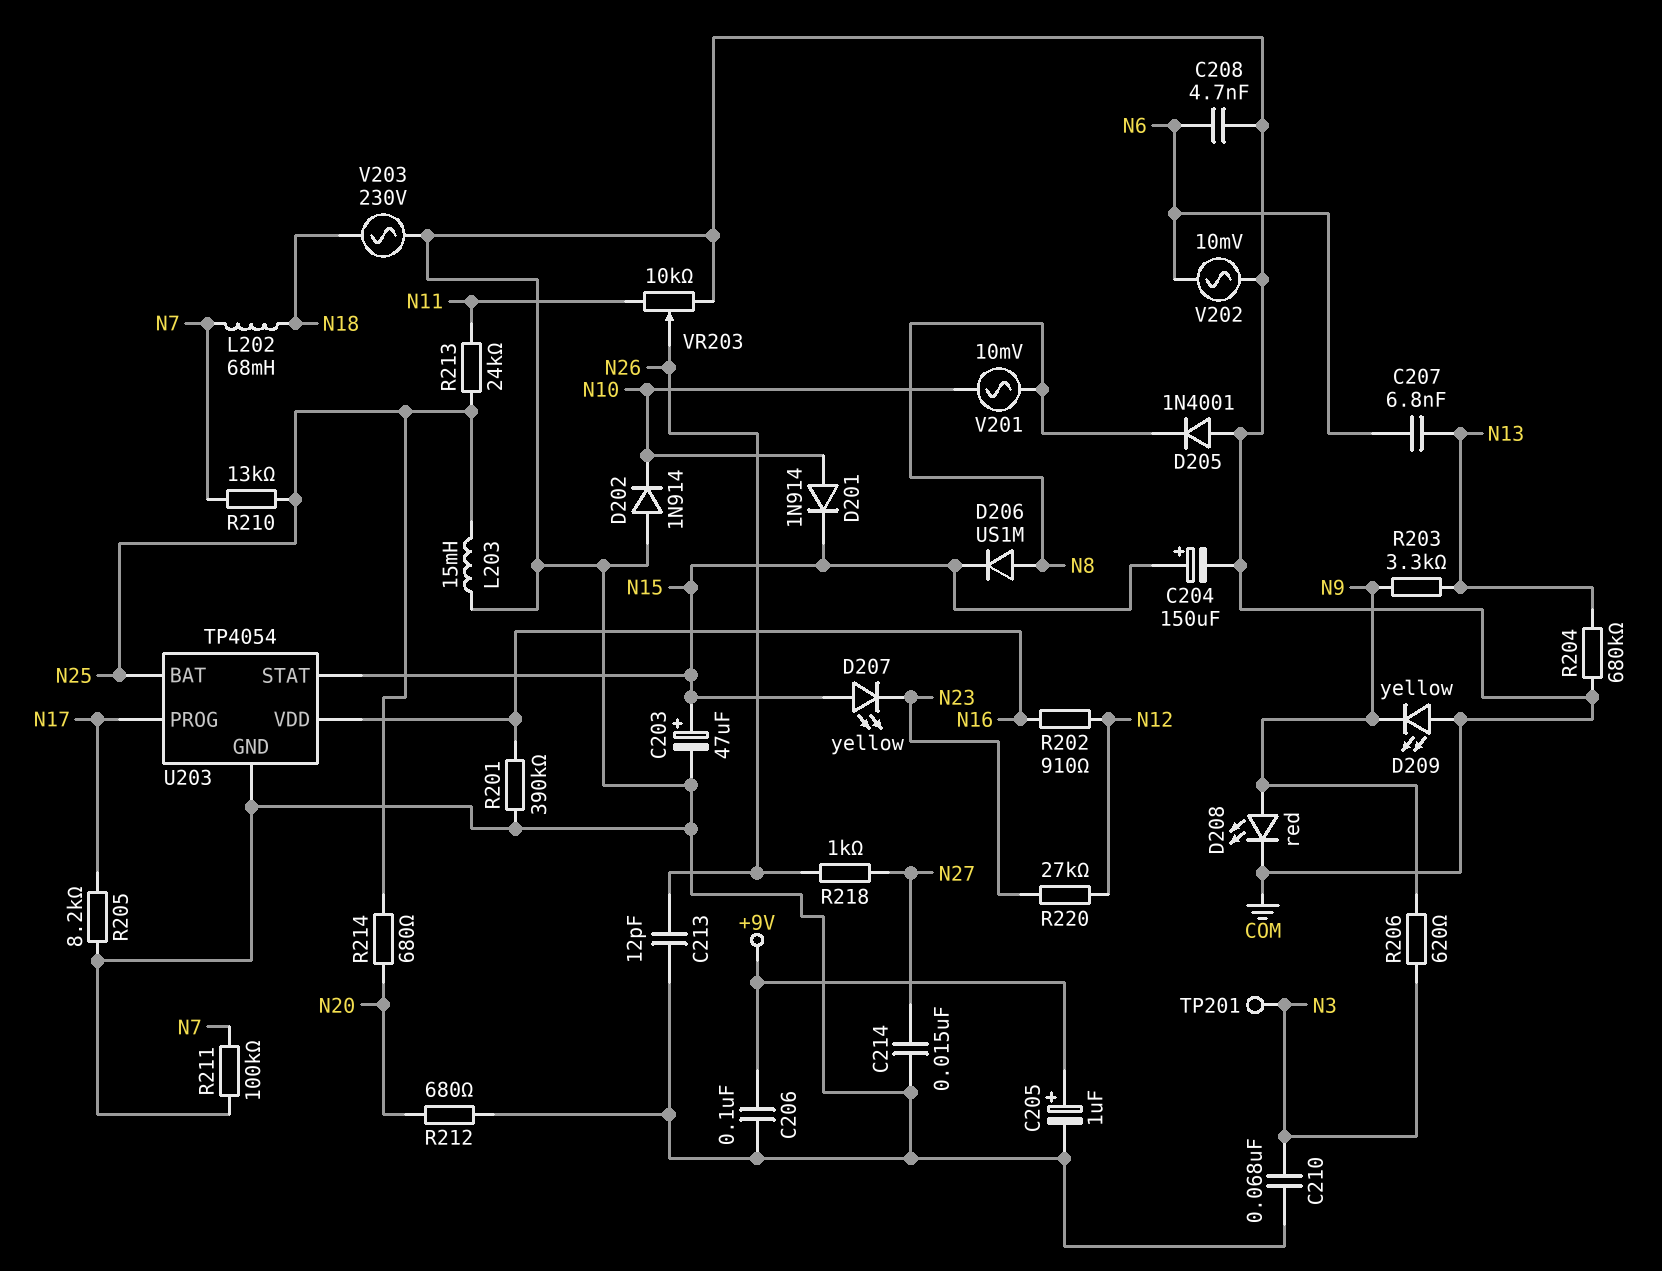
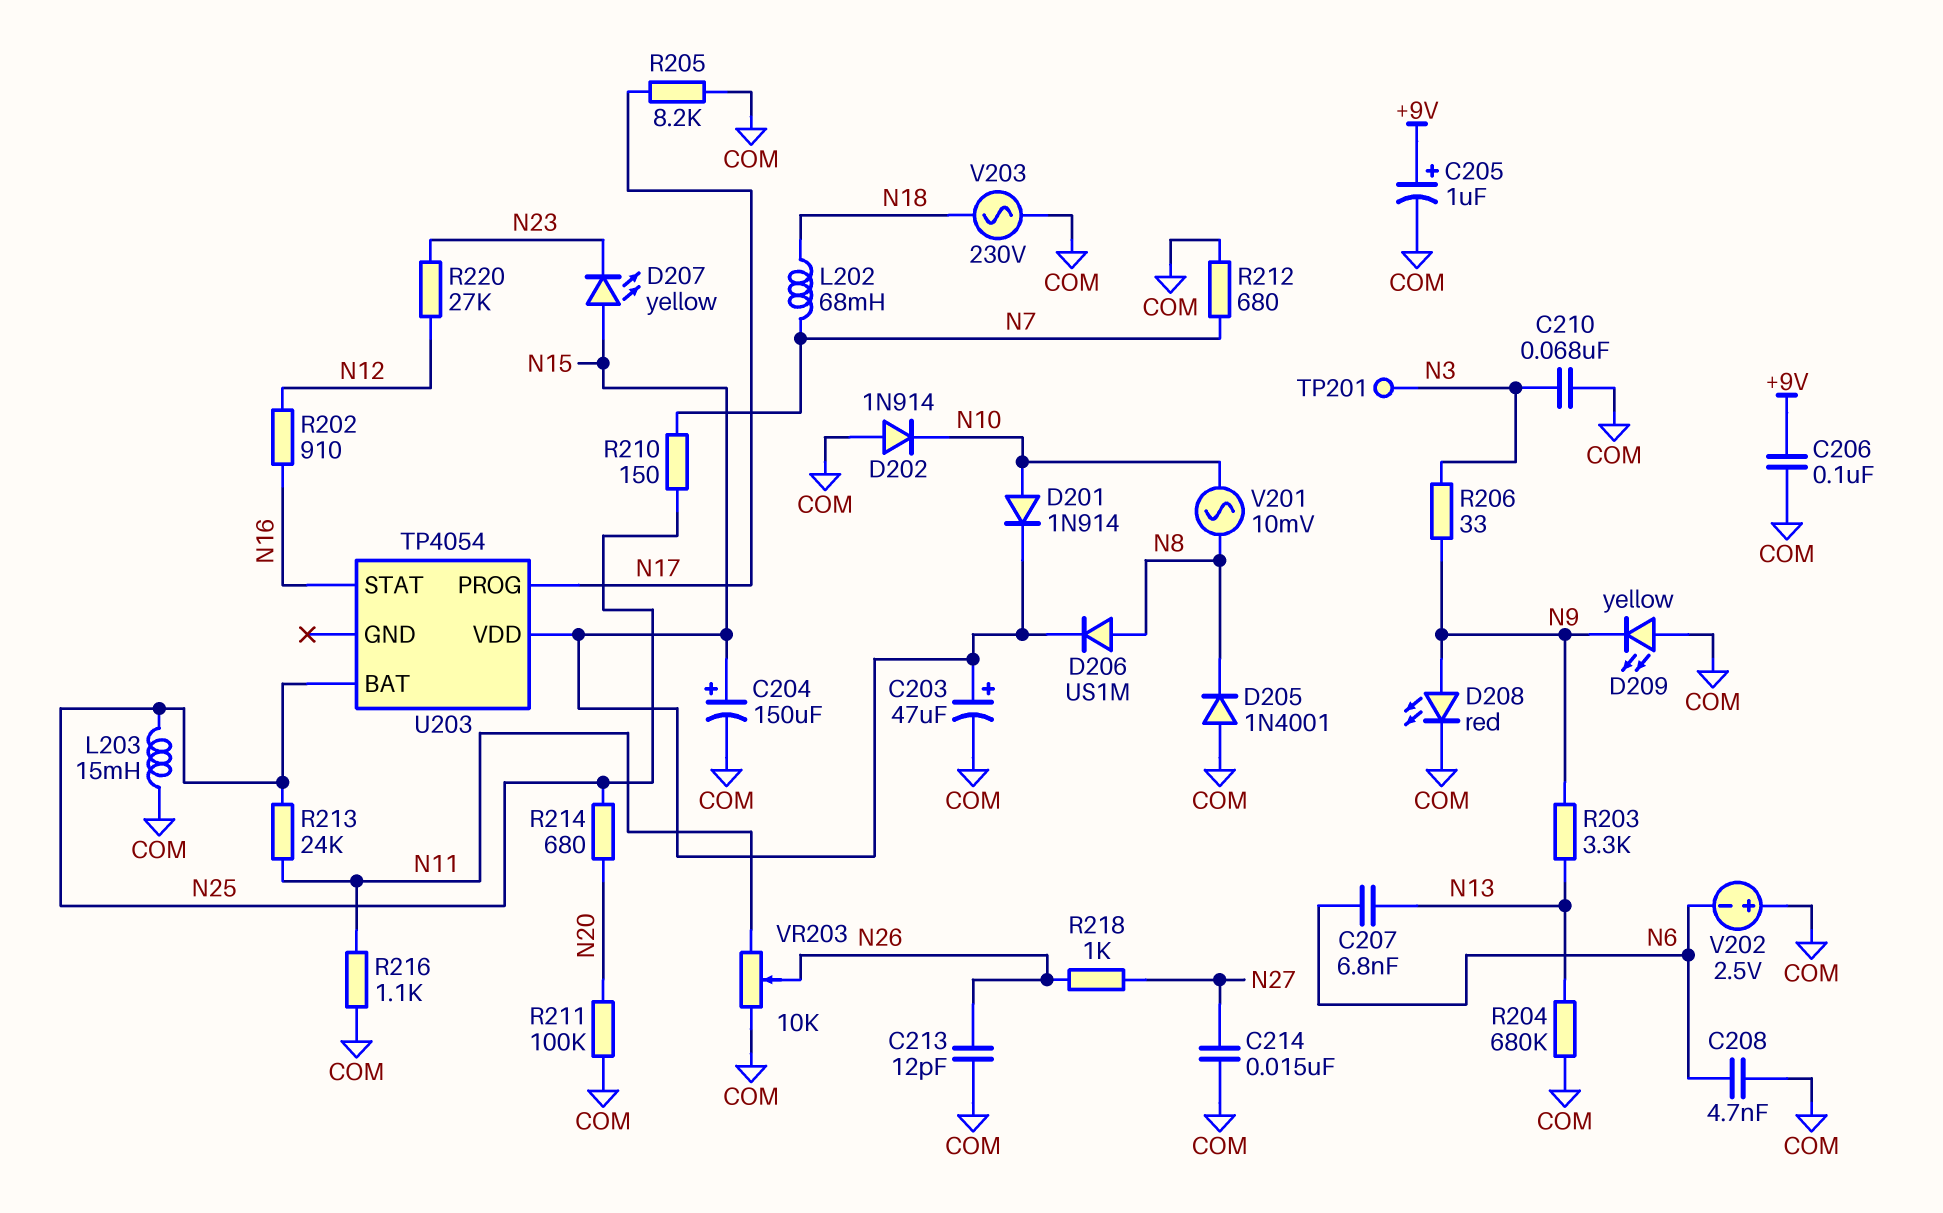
R201: 390k (COM, N16) -> none
R206: 620 (N3, N9) -> 33 (N3, N9)
R210: 13k (N7, N25) -> 150 (N7, N25)
R211: 100k (COM, N7) -> 100k (COM, N20)
R212: 680 (COM, N20) -> 680 (COM, N7)
R216: none -> 1.1k (COM, N11)
U203 pin GND: COM -> none
U203 pin STAT: N15 -> N16
U203 pin VDD: N16 -> N15
V202: AC 10mV (COM, N6) -> 2.5V (plus COM, minus N6)

